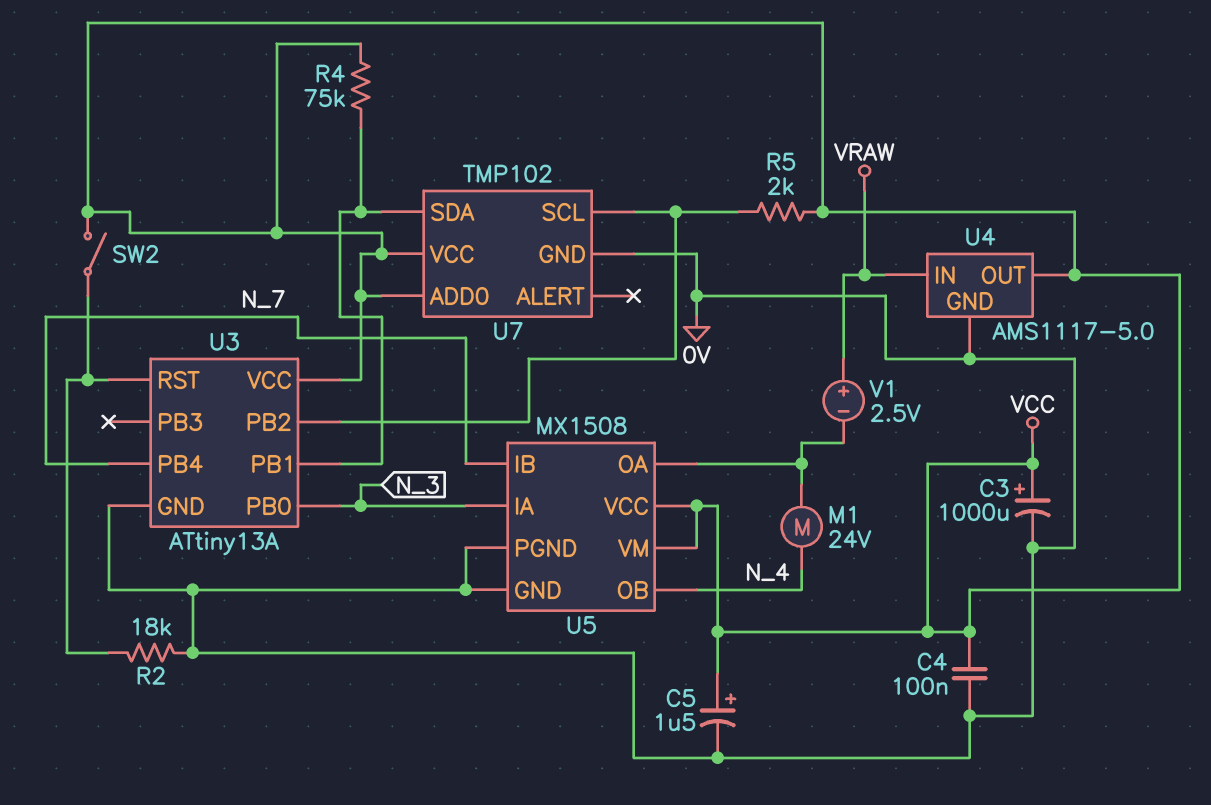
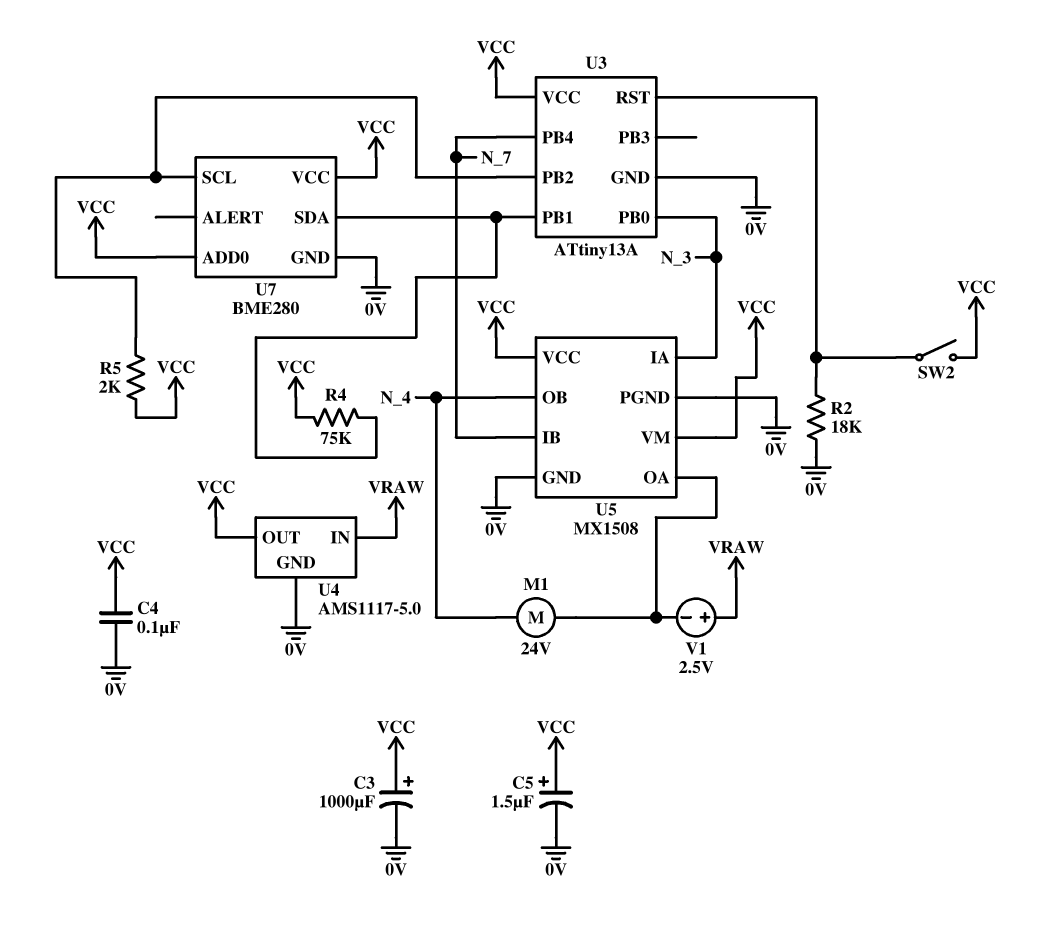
U7: TMP102 -> BME280

